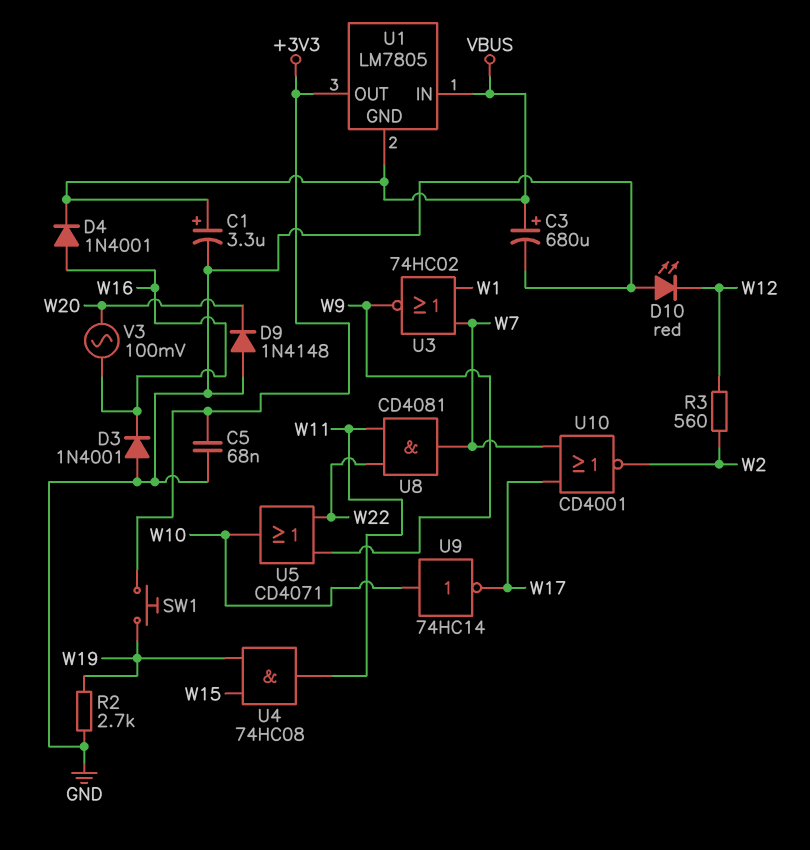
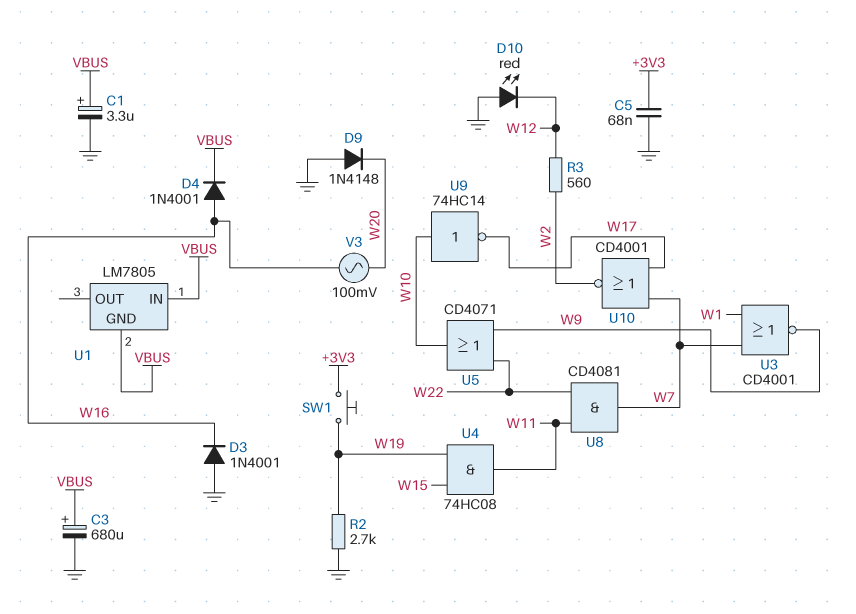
U1 pin OUT: +3V3 -> none
U3: NOR 74HC02 (in W1, in W7, out W9) -> NOR CD4001 (in W1, in W7, out W9)

